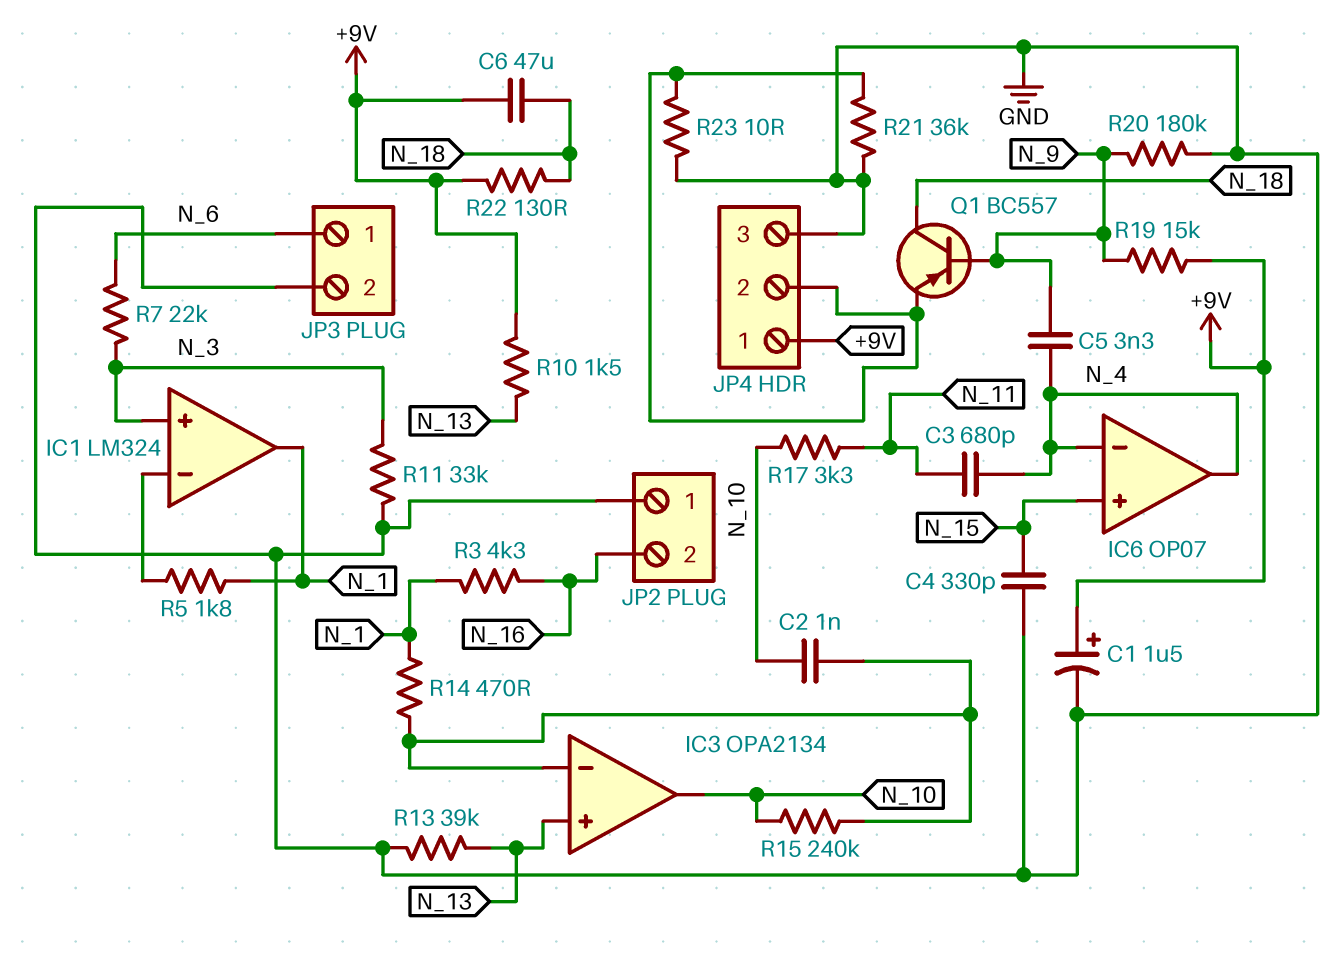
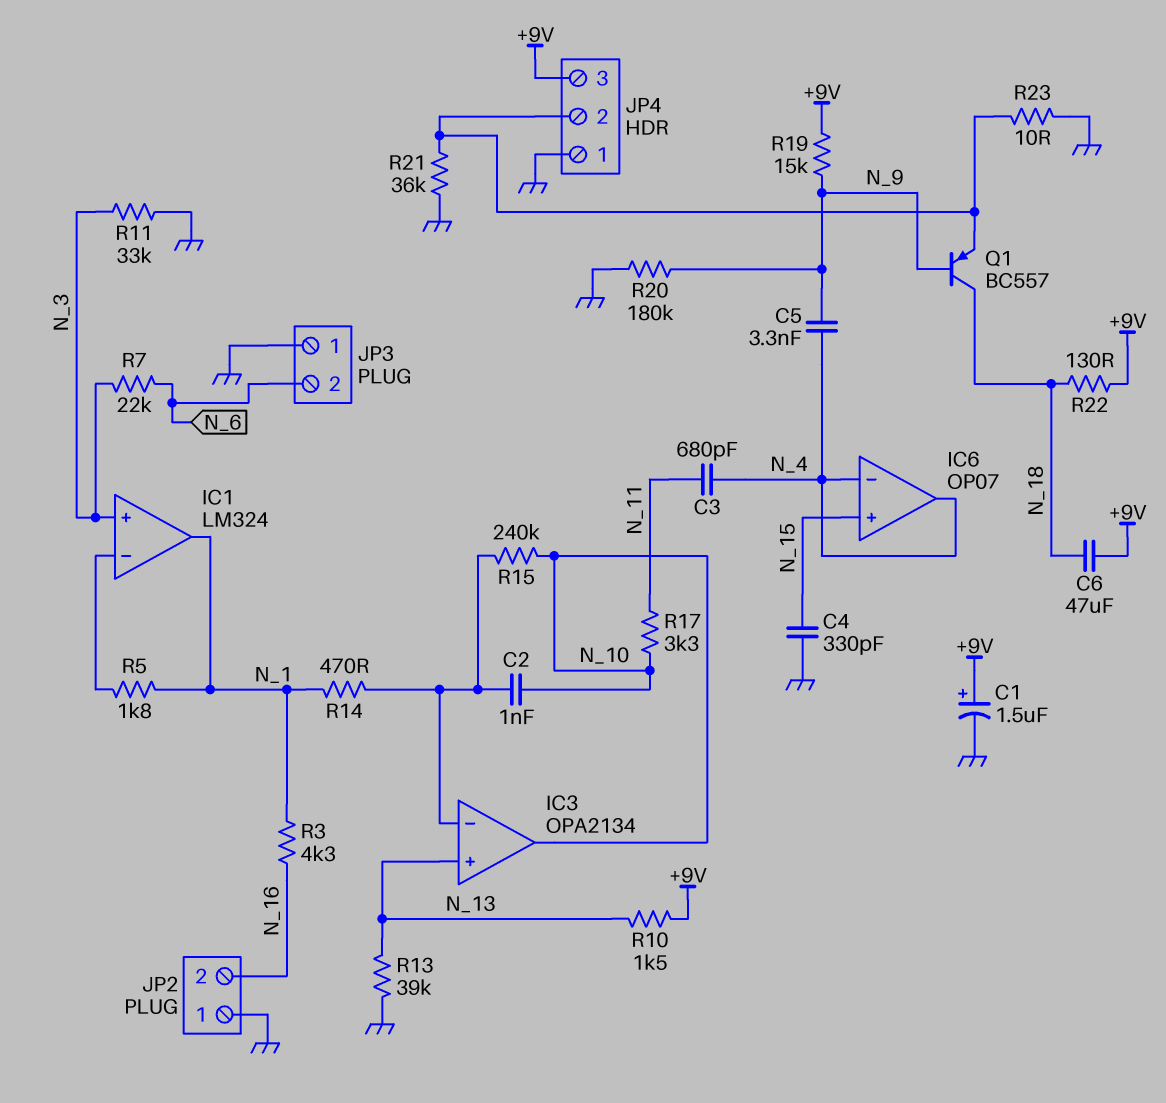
JP3 pin 1: N_6 -> GND
JP3 pin 2: GND -> N_6
JP4 pin 1: +9V -> GND
JP4 pin 3: GND -> +9V

